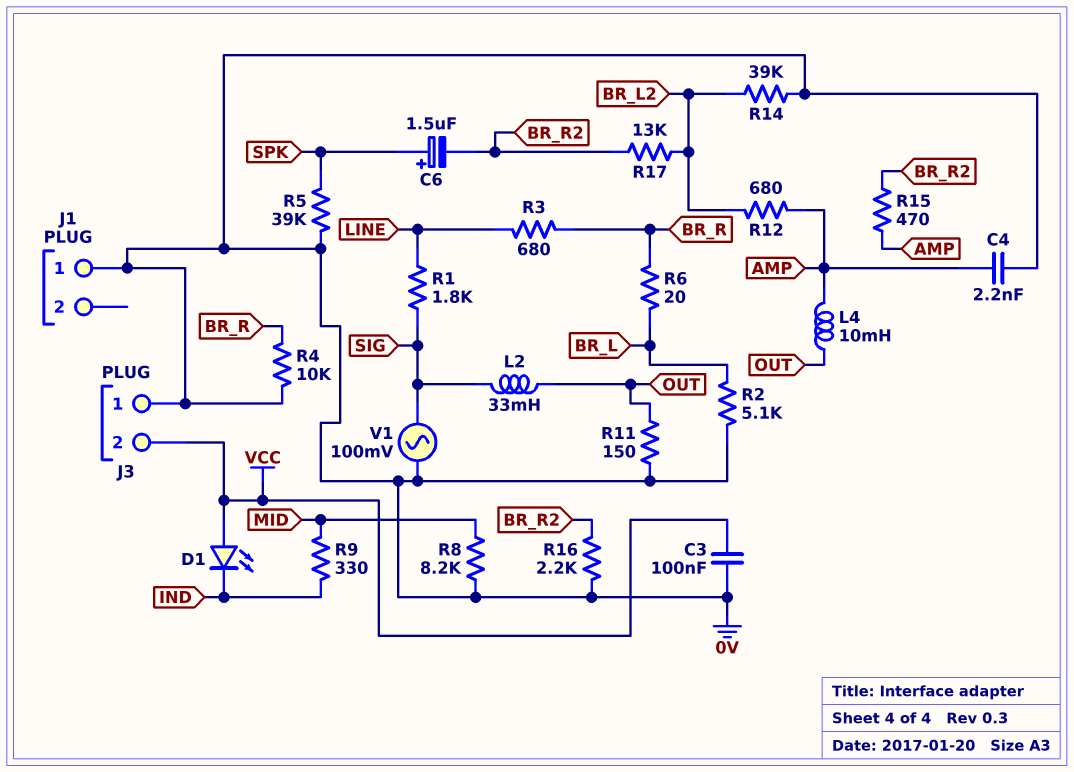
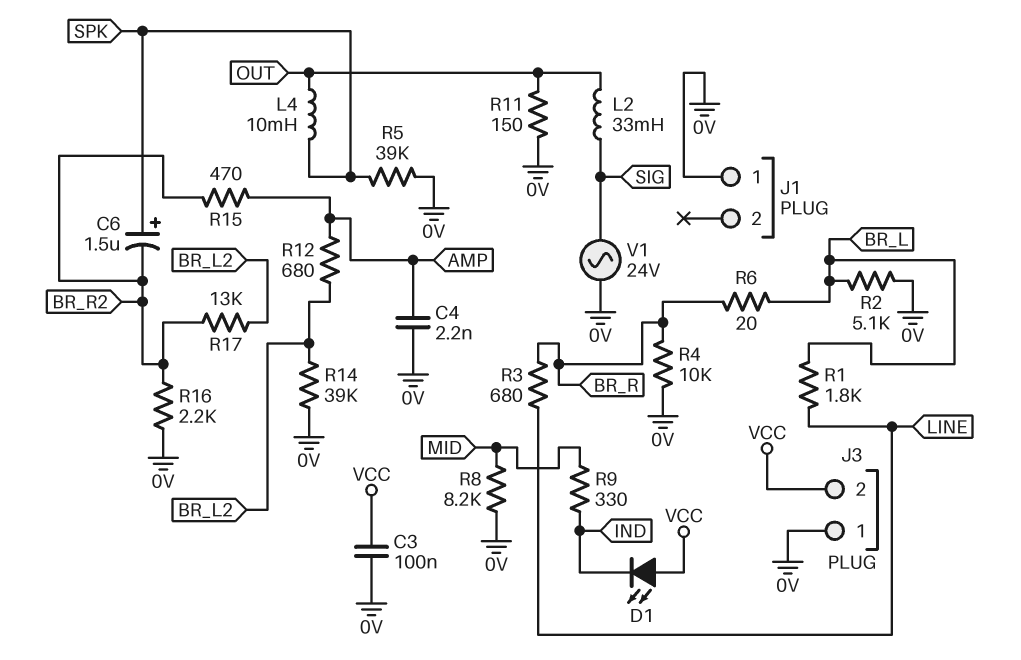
L4: 10mH (AMP, OUT) -> 10mH (OUT, SPK)
R1: 1.8k (LINE, SIG) -> 1.8k (BR_L, LINE)
V1: AC 100mV (0V, SIG) -> AC 24V (0V, SIG)

